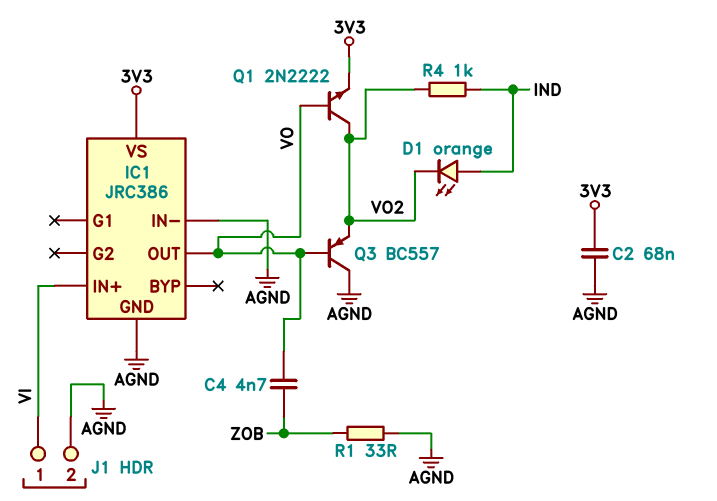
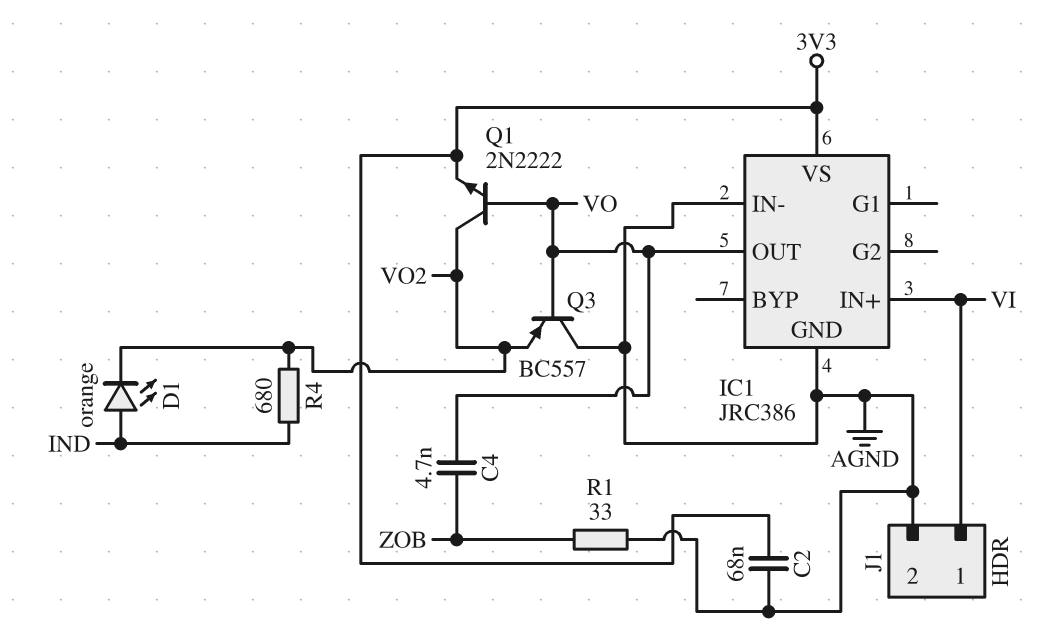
R4: 1k (IND, VO2) -> 680 (IND, VO2)

